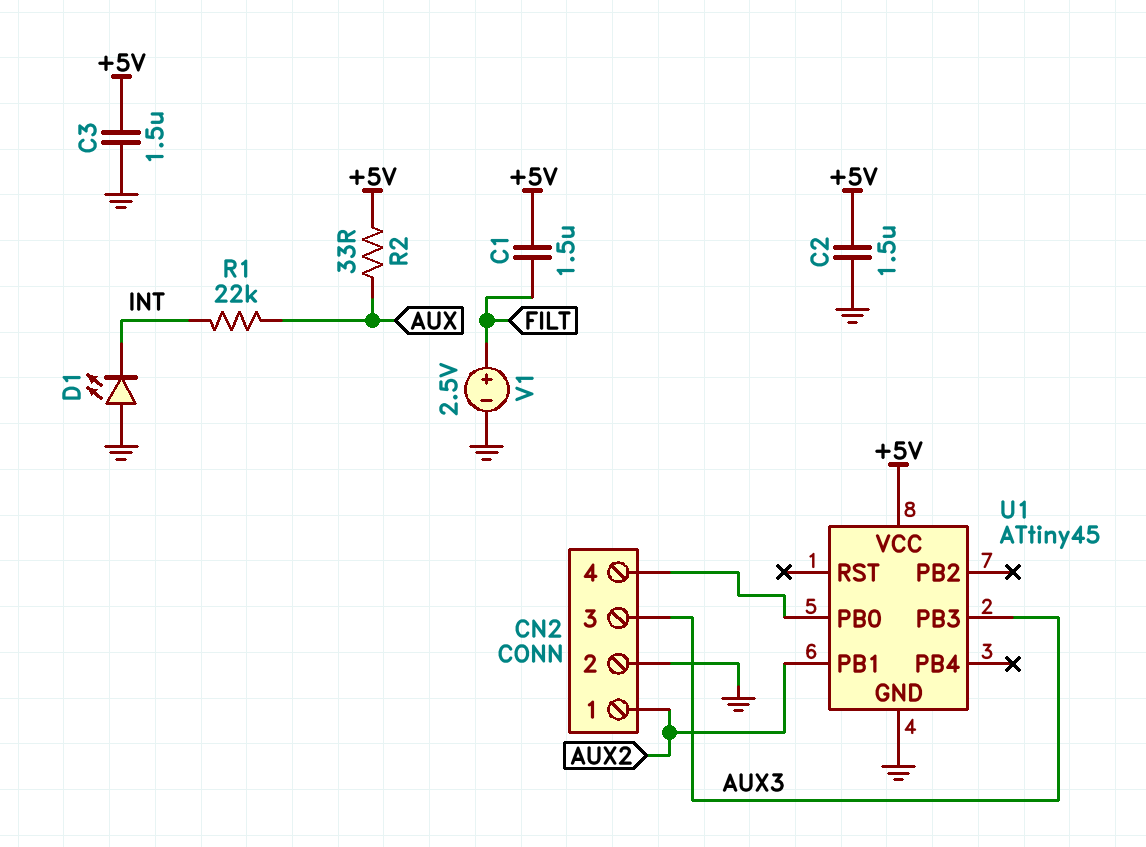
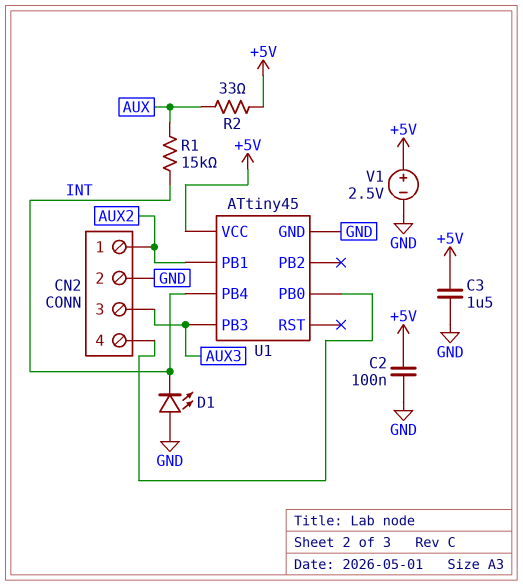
C1: 1.5uF (+5V, FILT) -> none
C2: 1.5uF (+5V, GND) -> 100nF (+5V, GND)
R1: 22k (AUX, INT) -> 15k (AUX, INT)
U1 pin PB4: none -> INT
V1: 2.5V (plus FILT, minus GND) -> 2.5V (plus +5V, minus GND)

